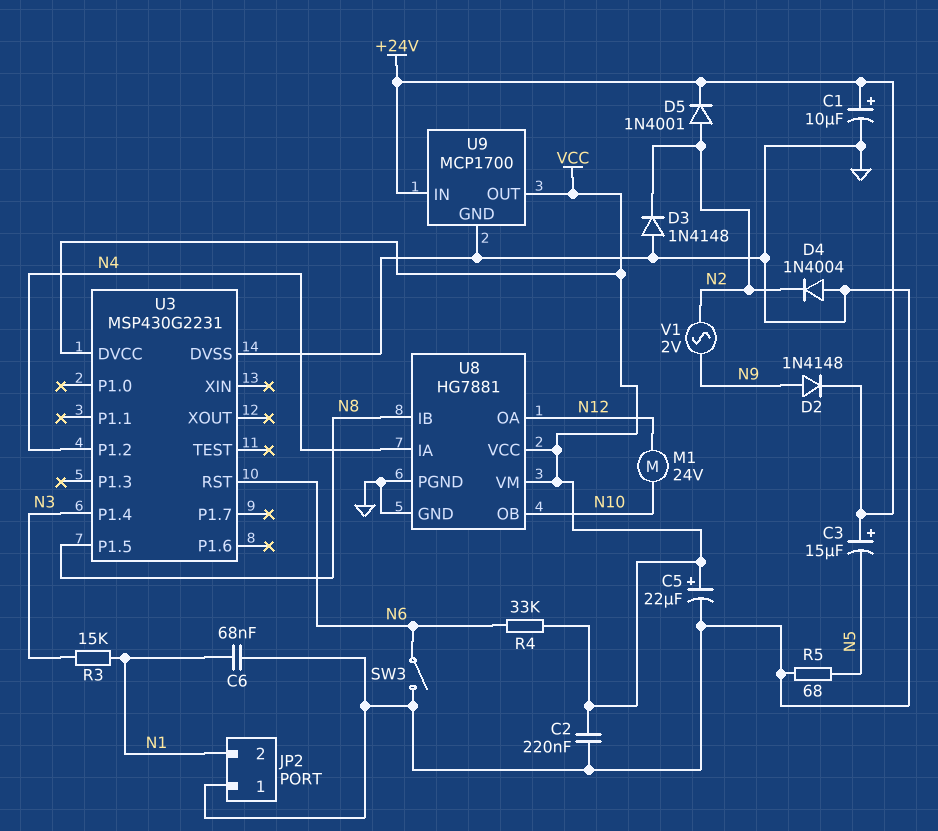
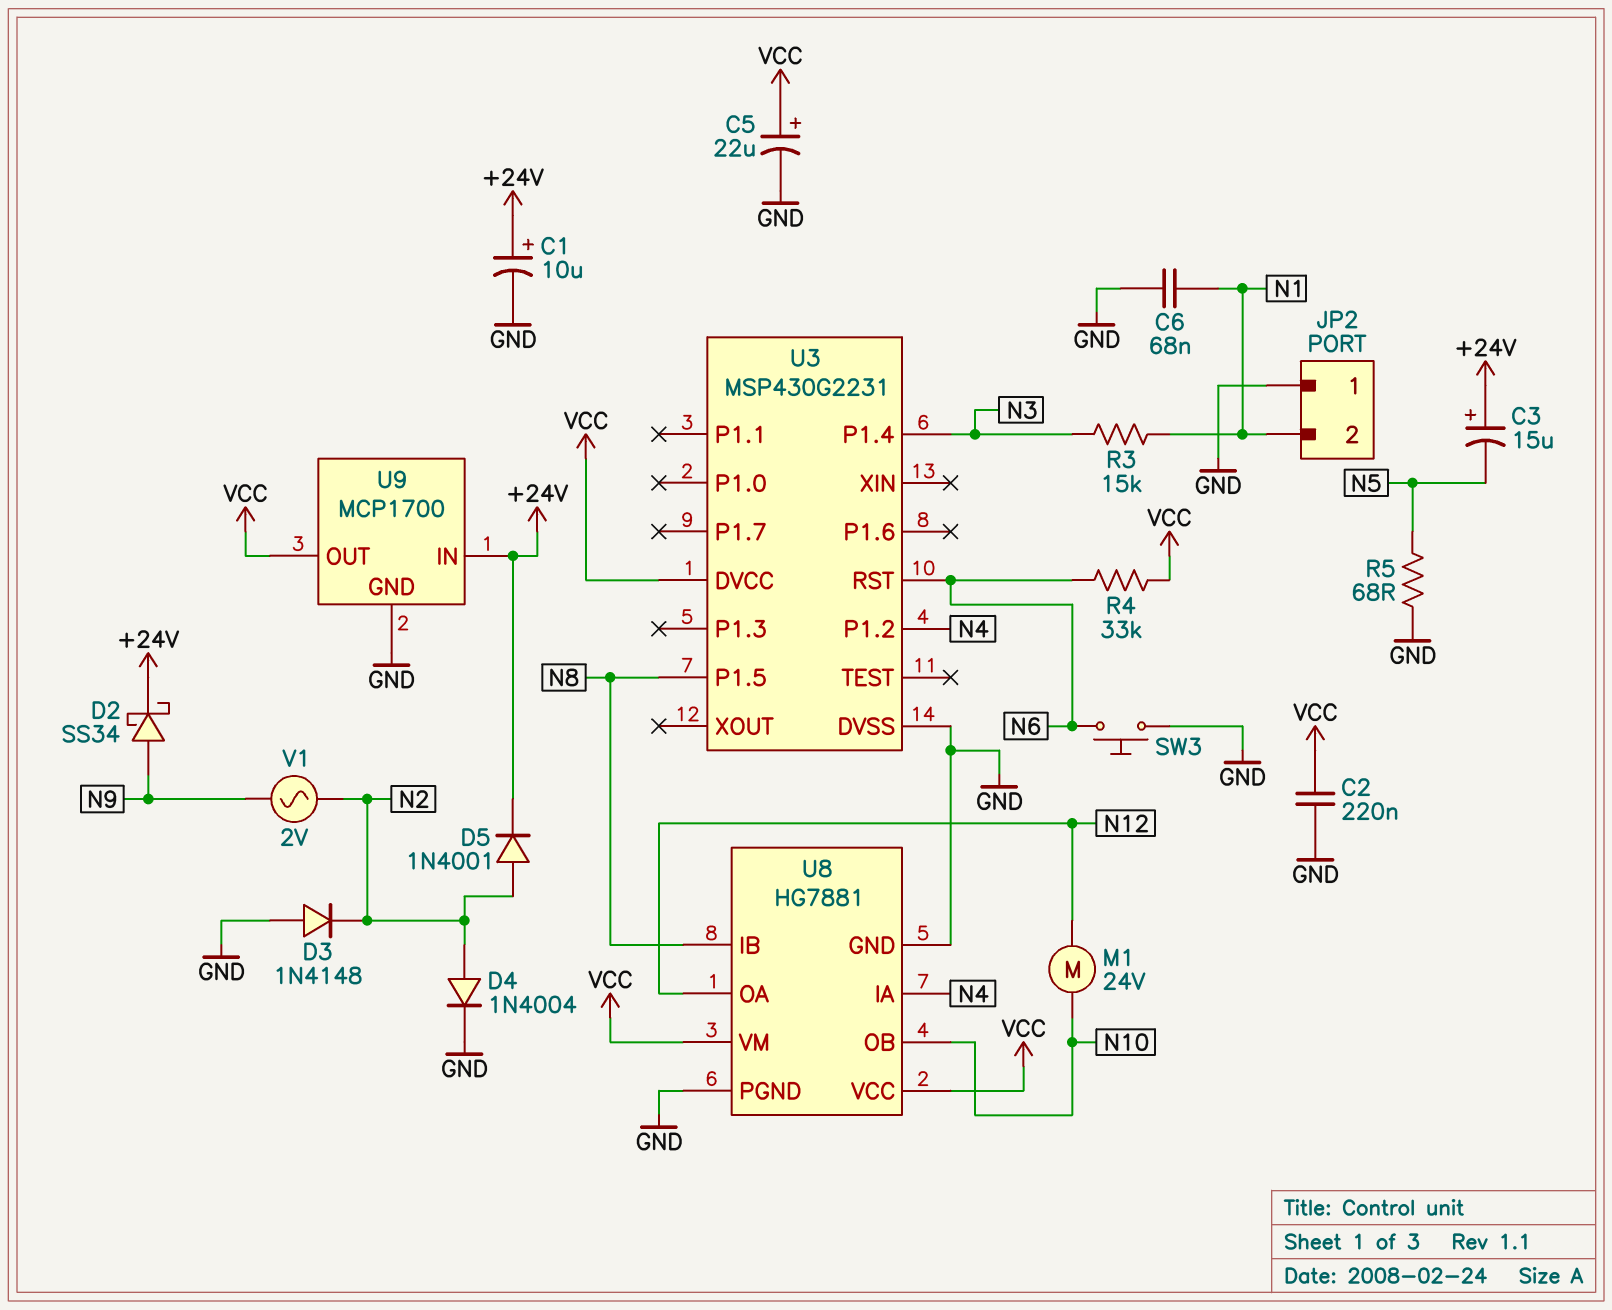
D2: diode 1N4148 (A N9, K +24V) -> schottky SS34 (A N9, K +24V)
D4: diode 1N4004 (A GND, K N2) -> diode 1N4004 (A N2, K GND)
SW3: switch (GND, N6) -> button (GND, N6)

